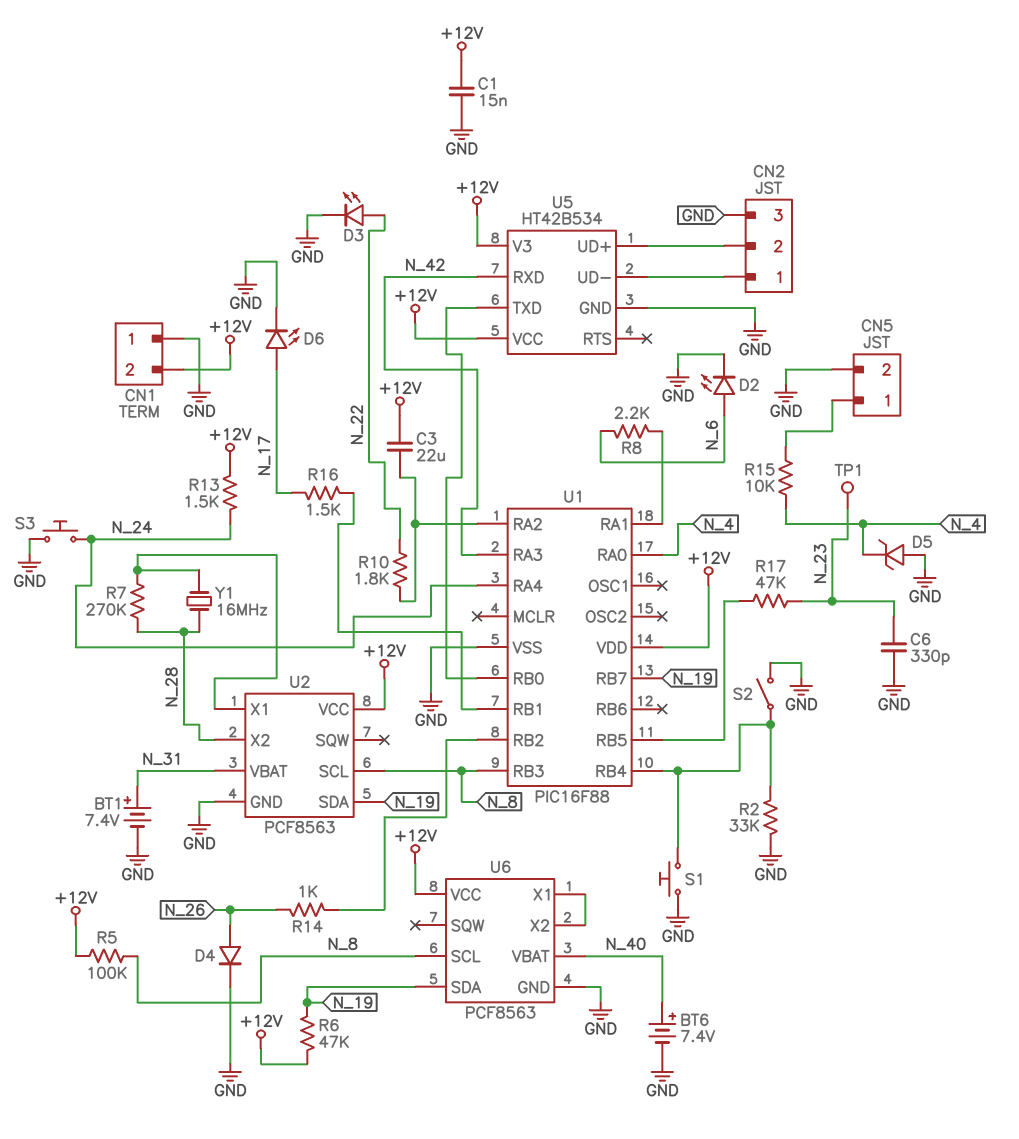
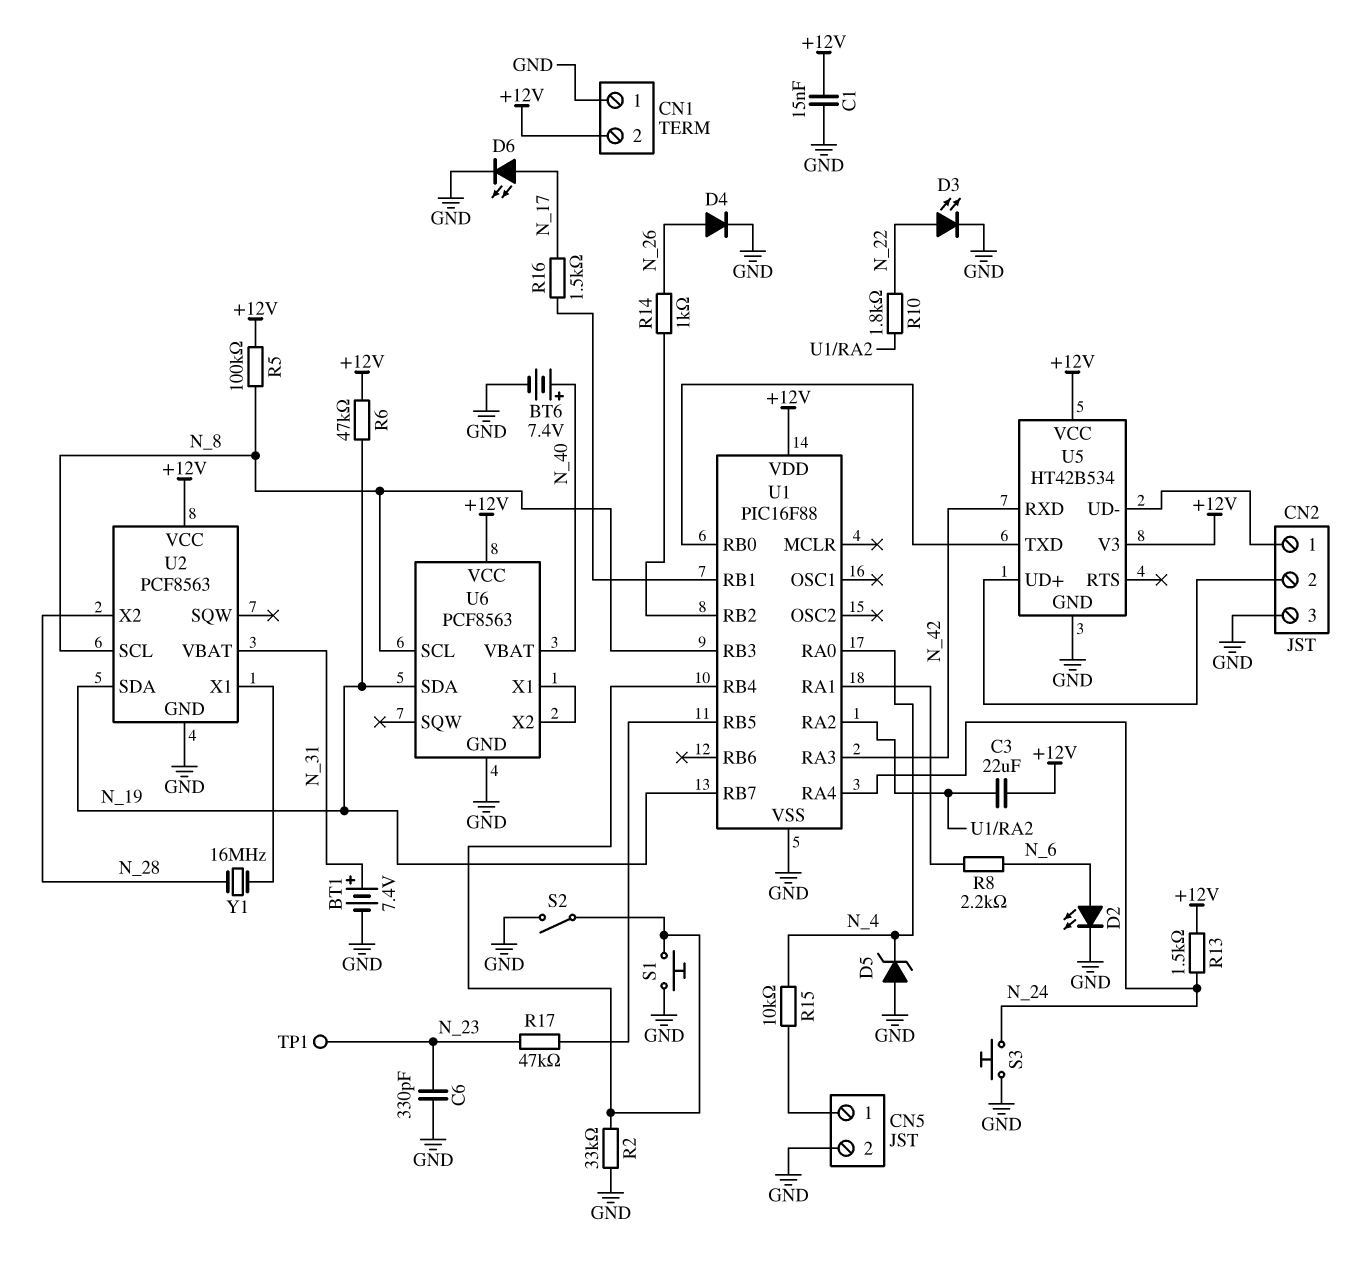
R7: 270k (N_28, U2/X1) -> none

